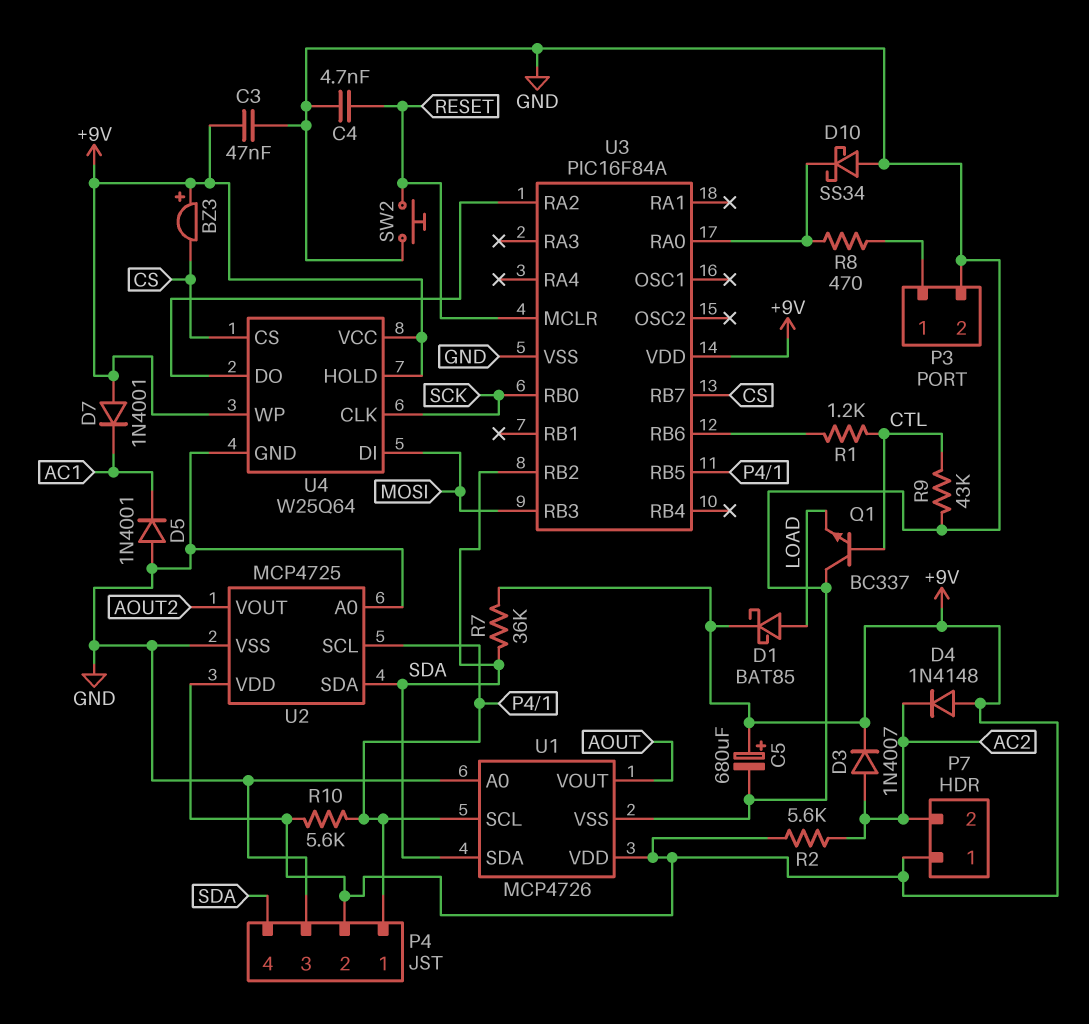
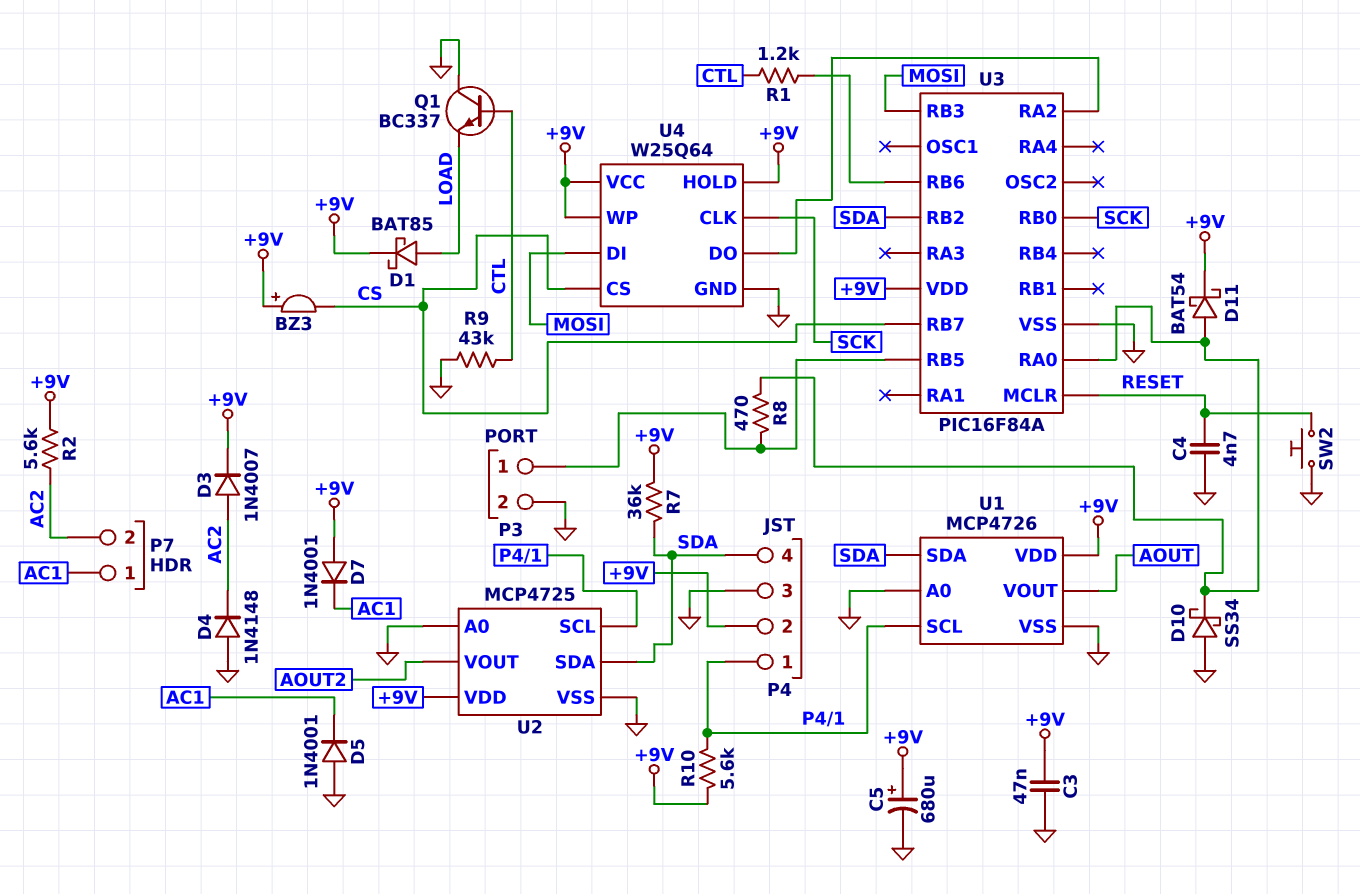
D4: diode 1N4148 (A +9V, K AC2) -> diode 1N4148 (A GND, K AC2)
D11: none -> schottky BAT54 (A U3/RA0, K +9V)
P7 pin 1: +9V -> AC1
U3 pin RB5: P4/1 -> P3/1

